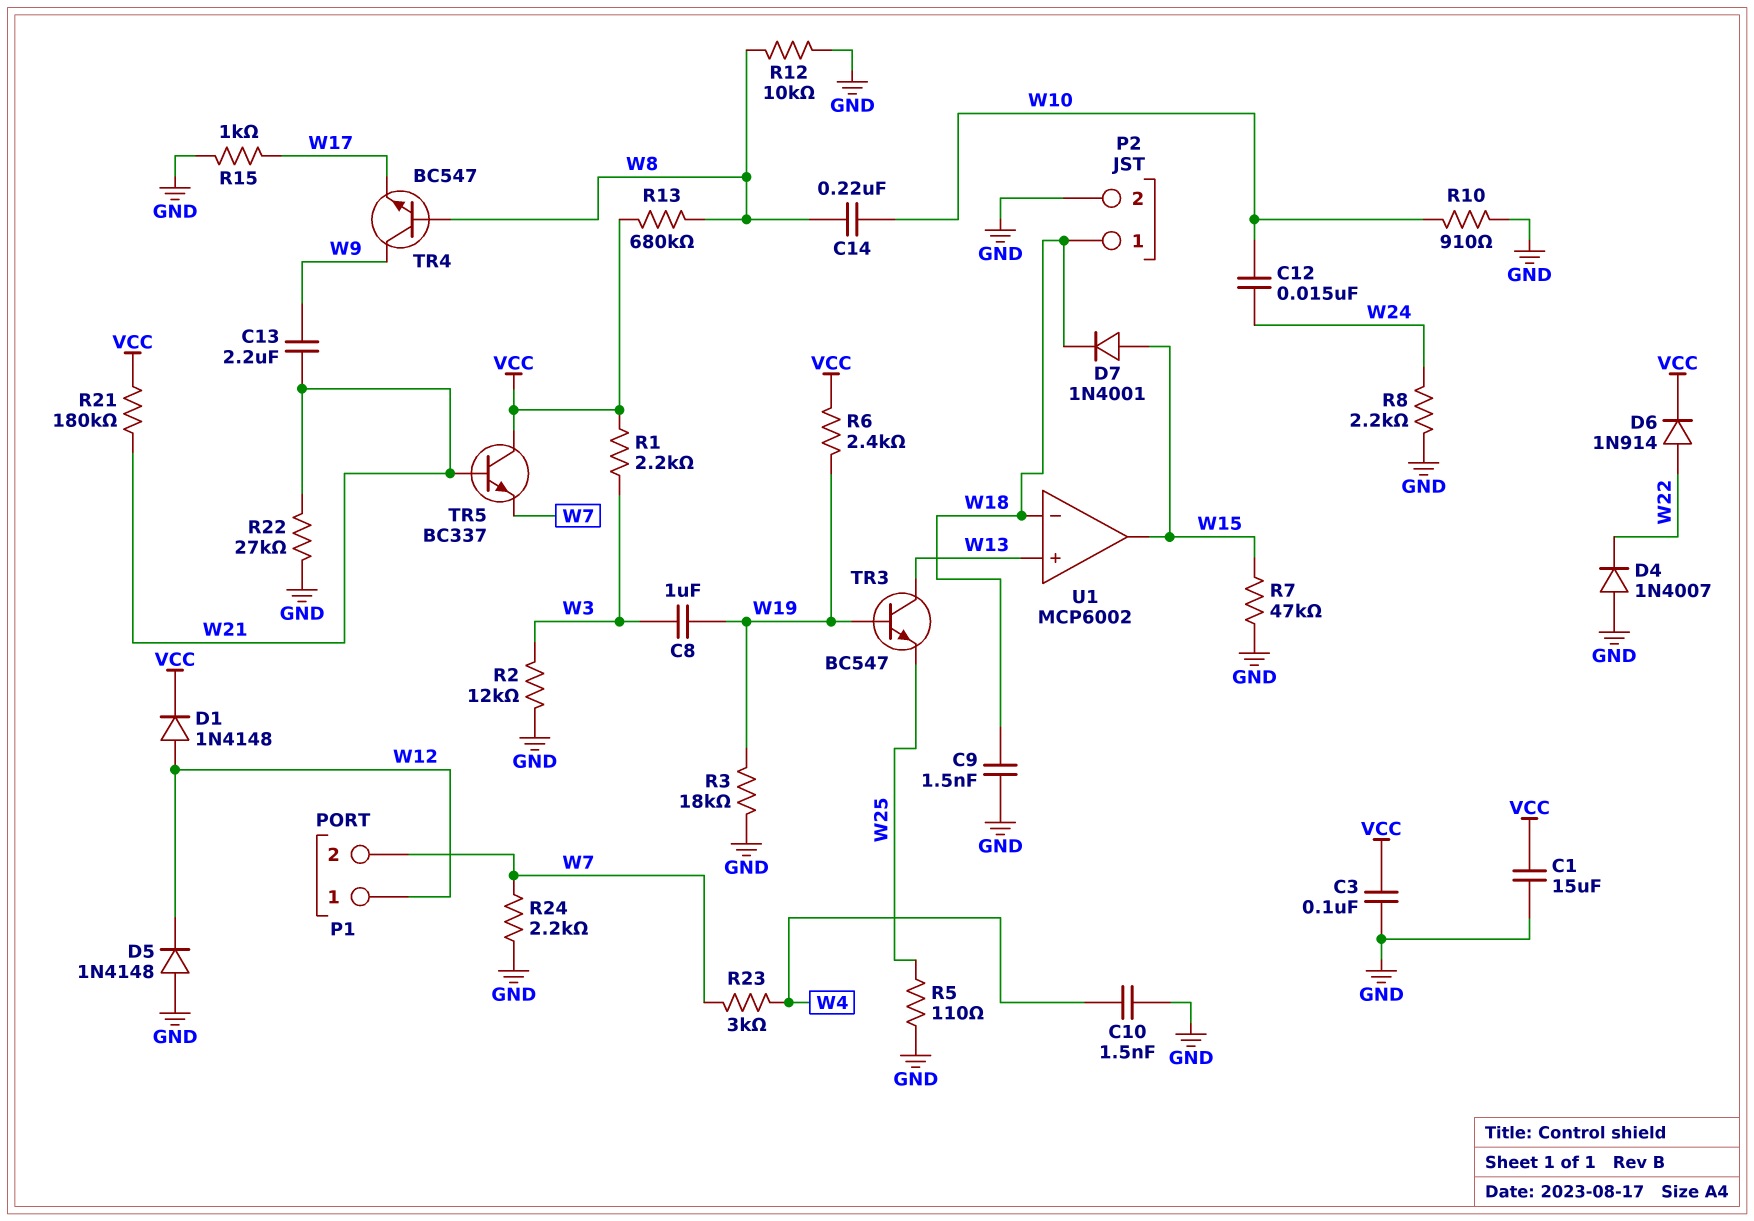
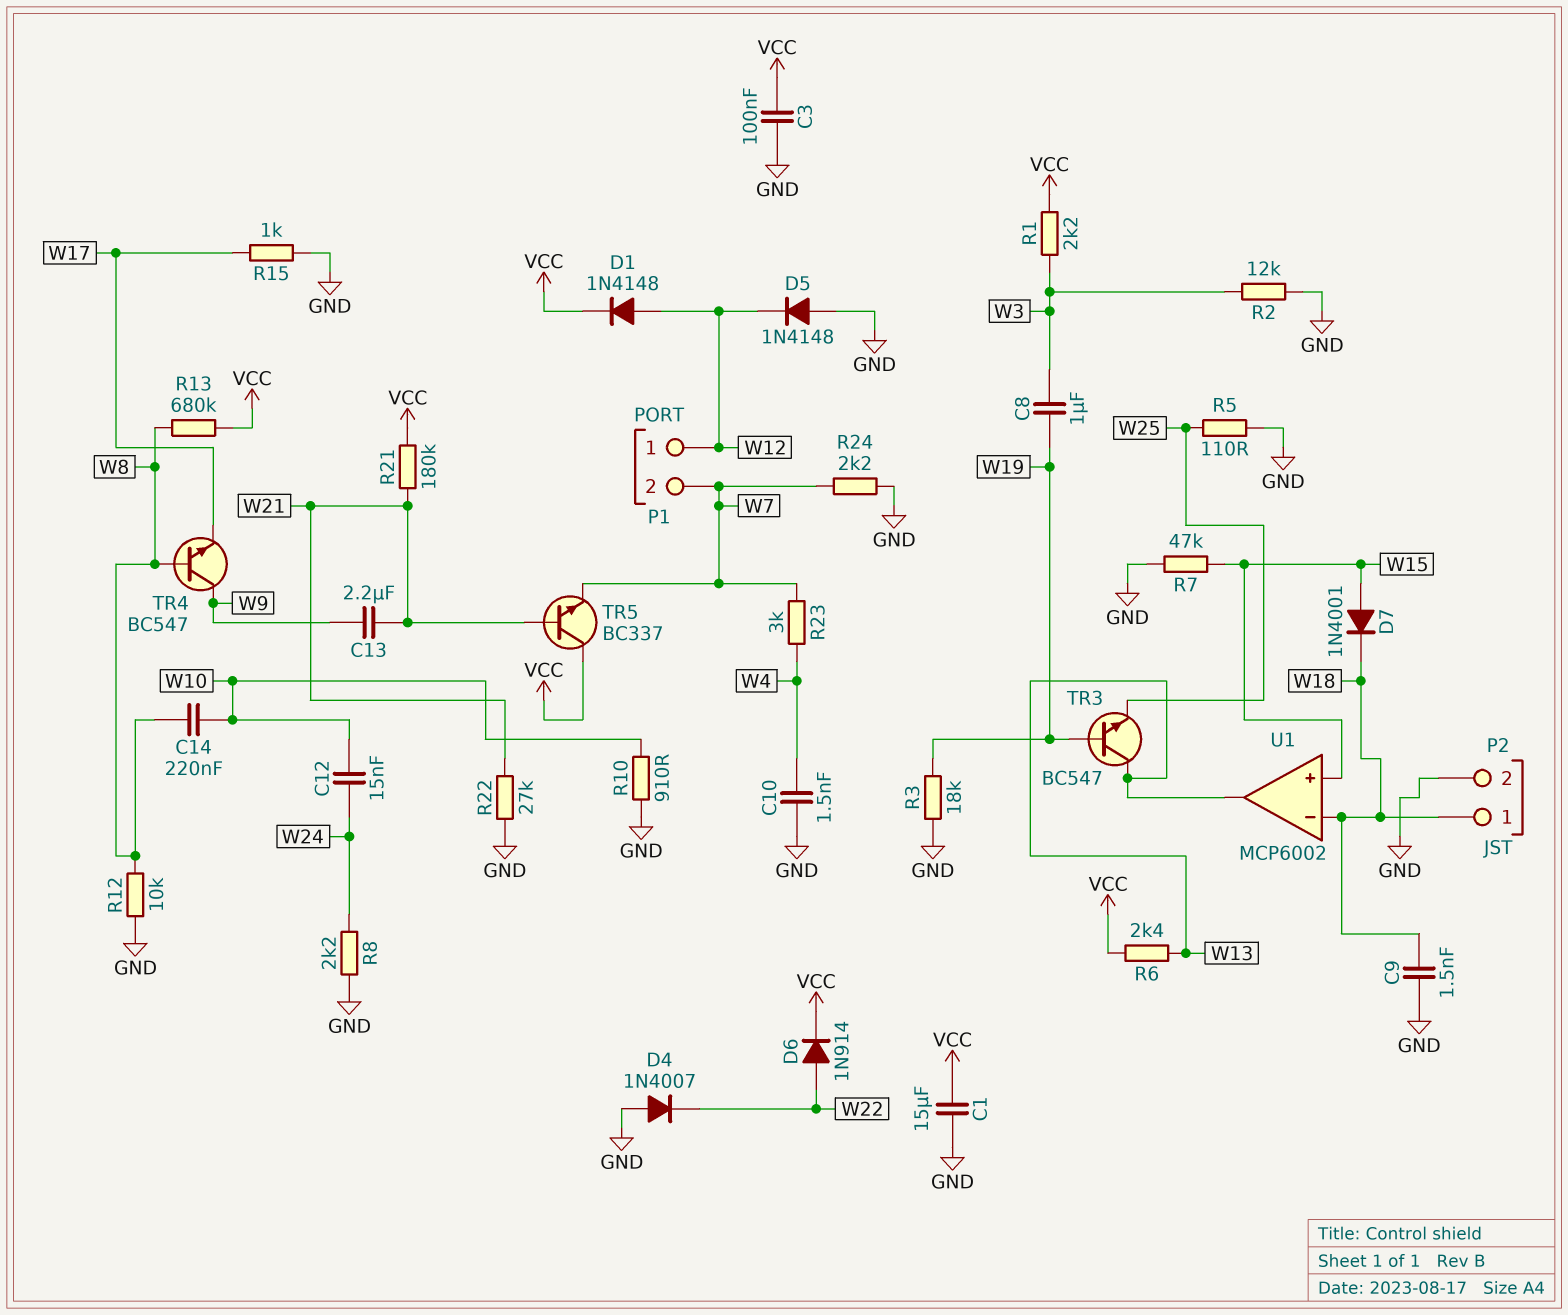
R6: 2.4k (VCC, W19) -> 2.4k (VCC, W13)
U1 pin in+: W13 -> W15
U1 pin out: W15 -> W13

